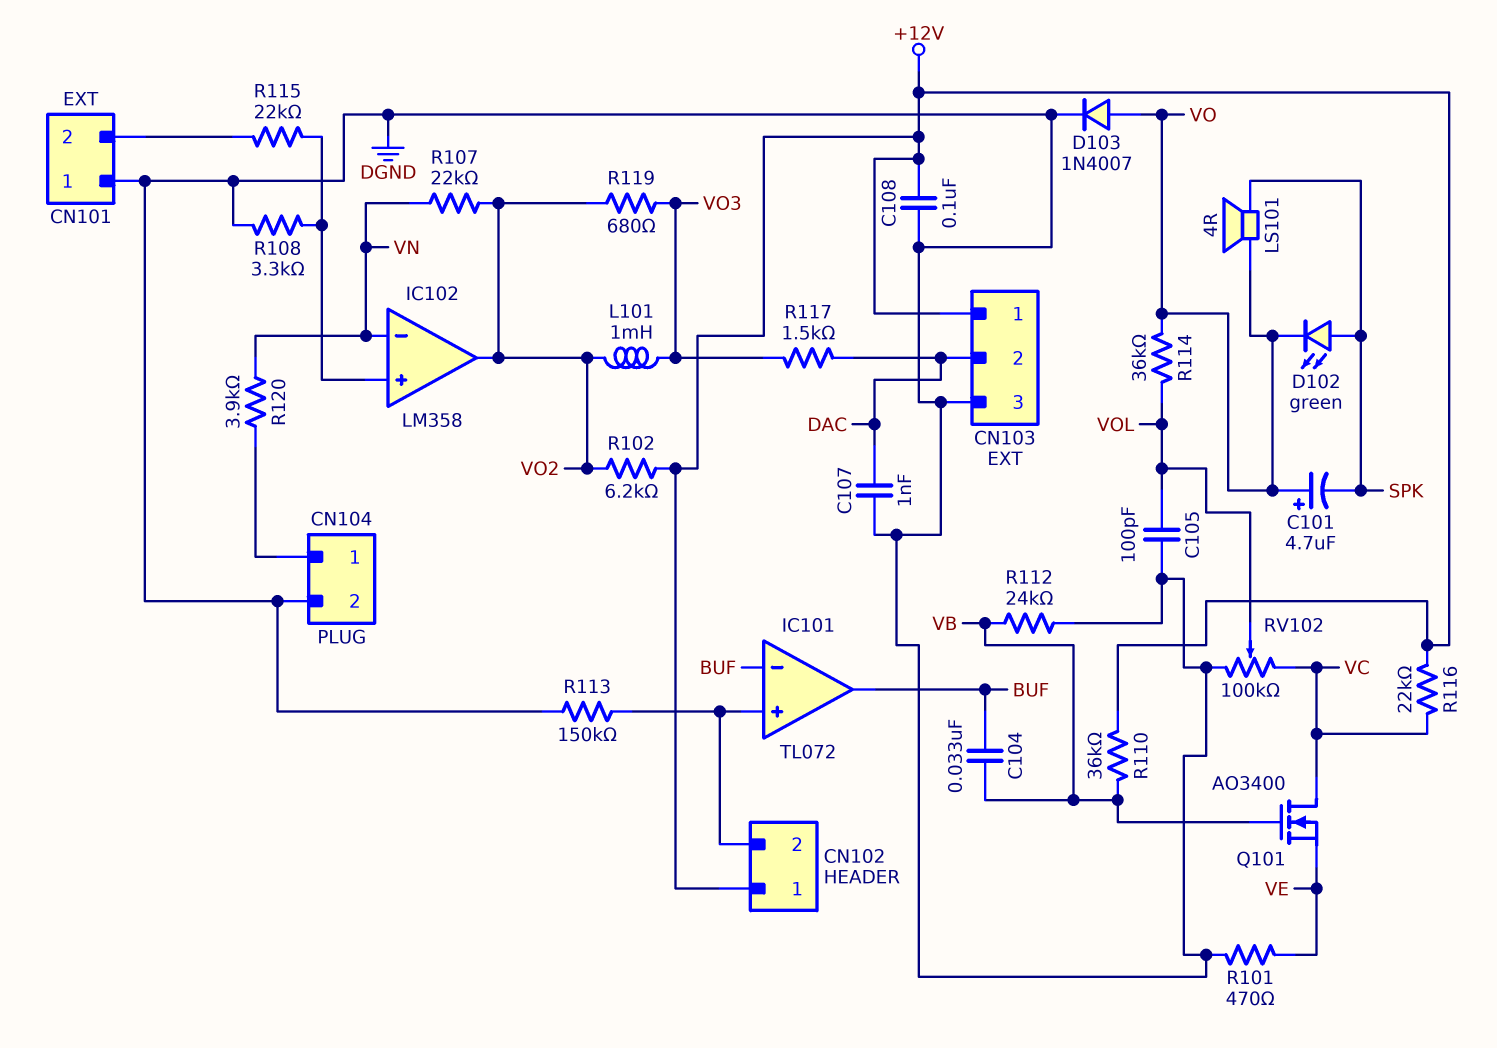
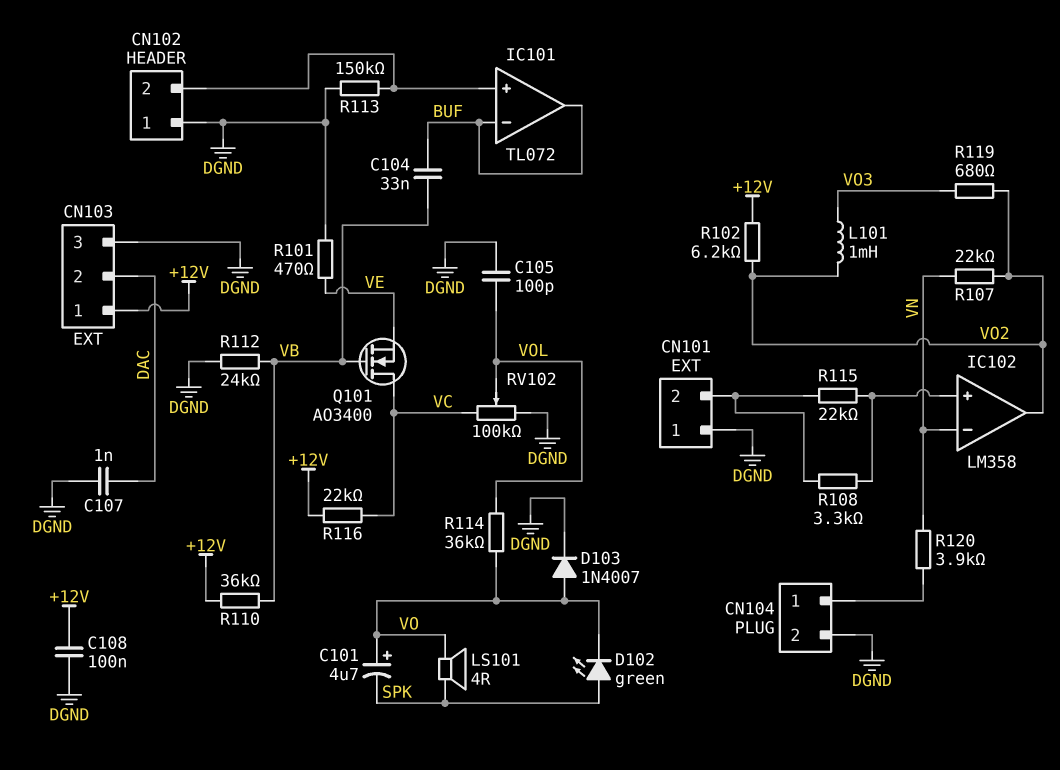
CN102 pin 1: +12V -> DGND
R108: 3.3k (DGND, IC102/in+) -> 3.3k (CN101/2, IC102/in+)
R117: 1.5k (DAC, VO3) -> none

